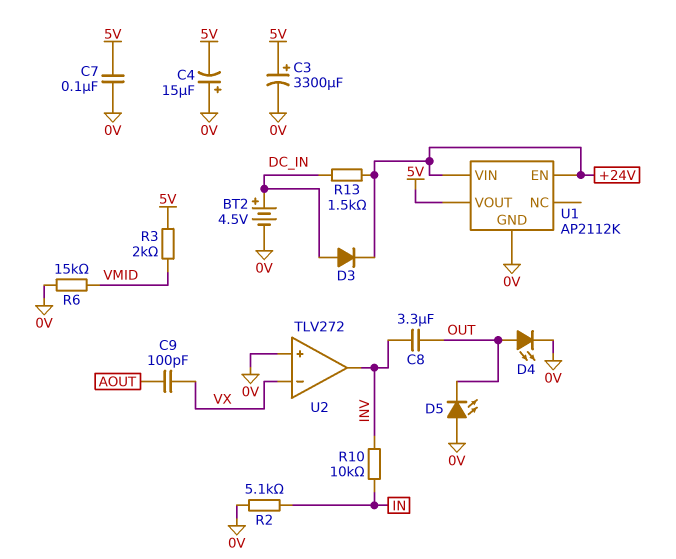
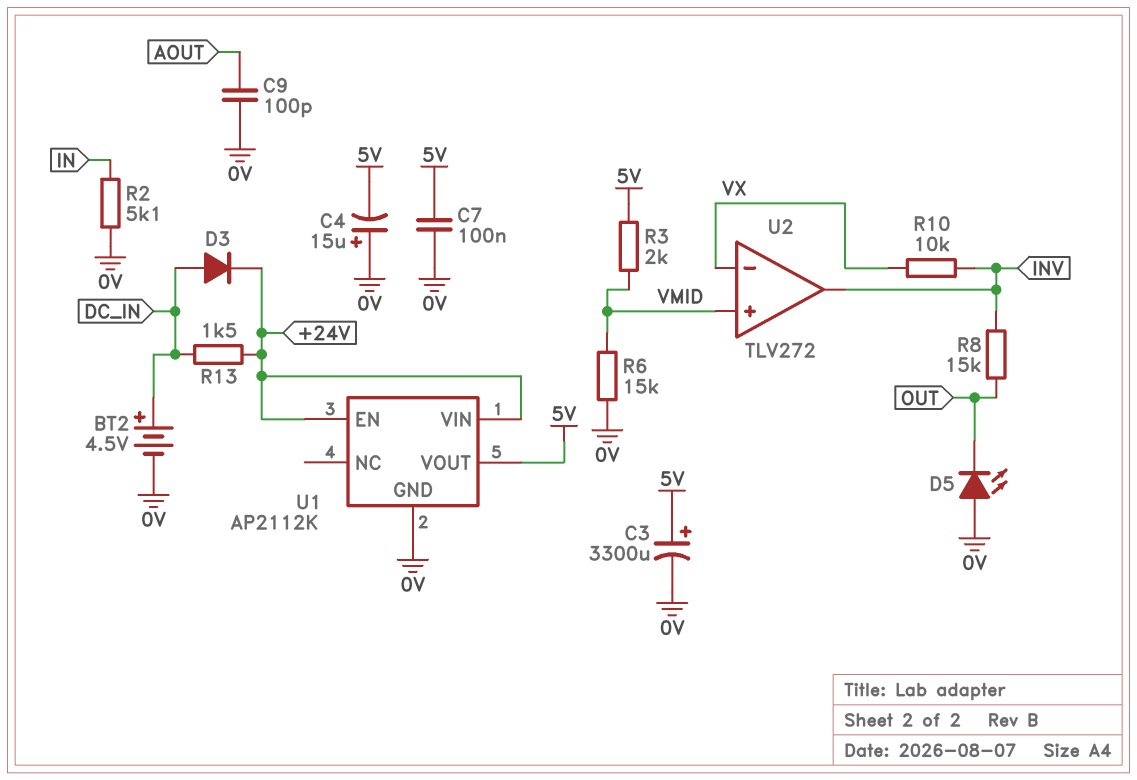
C8: 3.3uF (INV, OUT) -> none
C9: 100pF (AOUT, VX) -> 100pF (0V, AOUT)
D4: LED (A OUT, K 0V) -> none
R8: none -> 15k (INV, OUT)
R10: 10k (IN, INV) -> 10k (INV, VX)
U2 pin in+: 0V -> VMID

